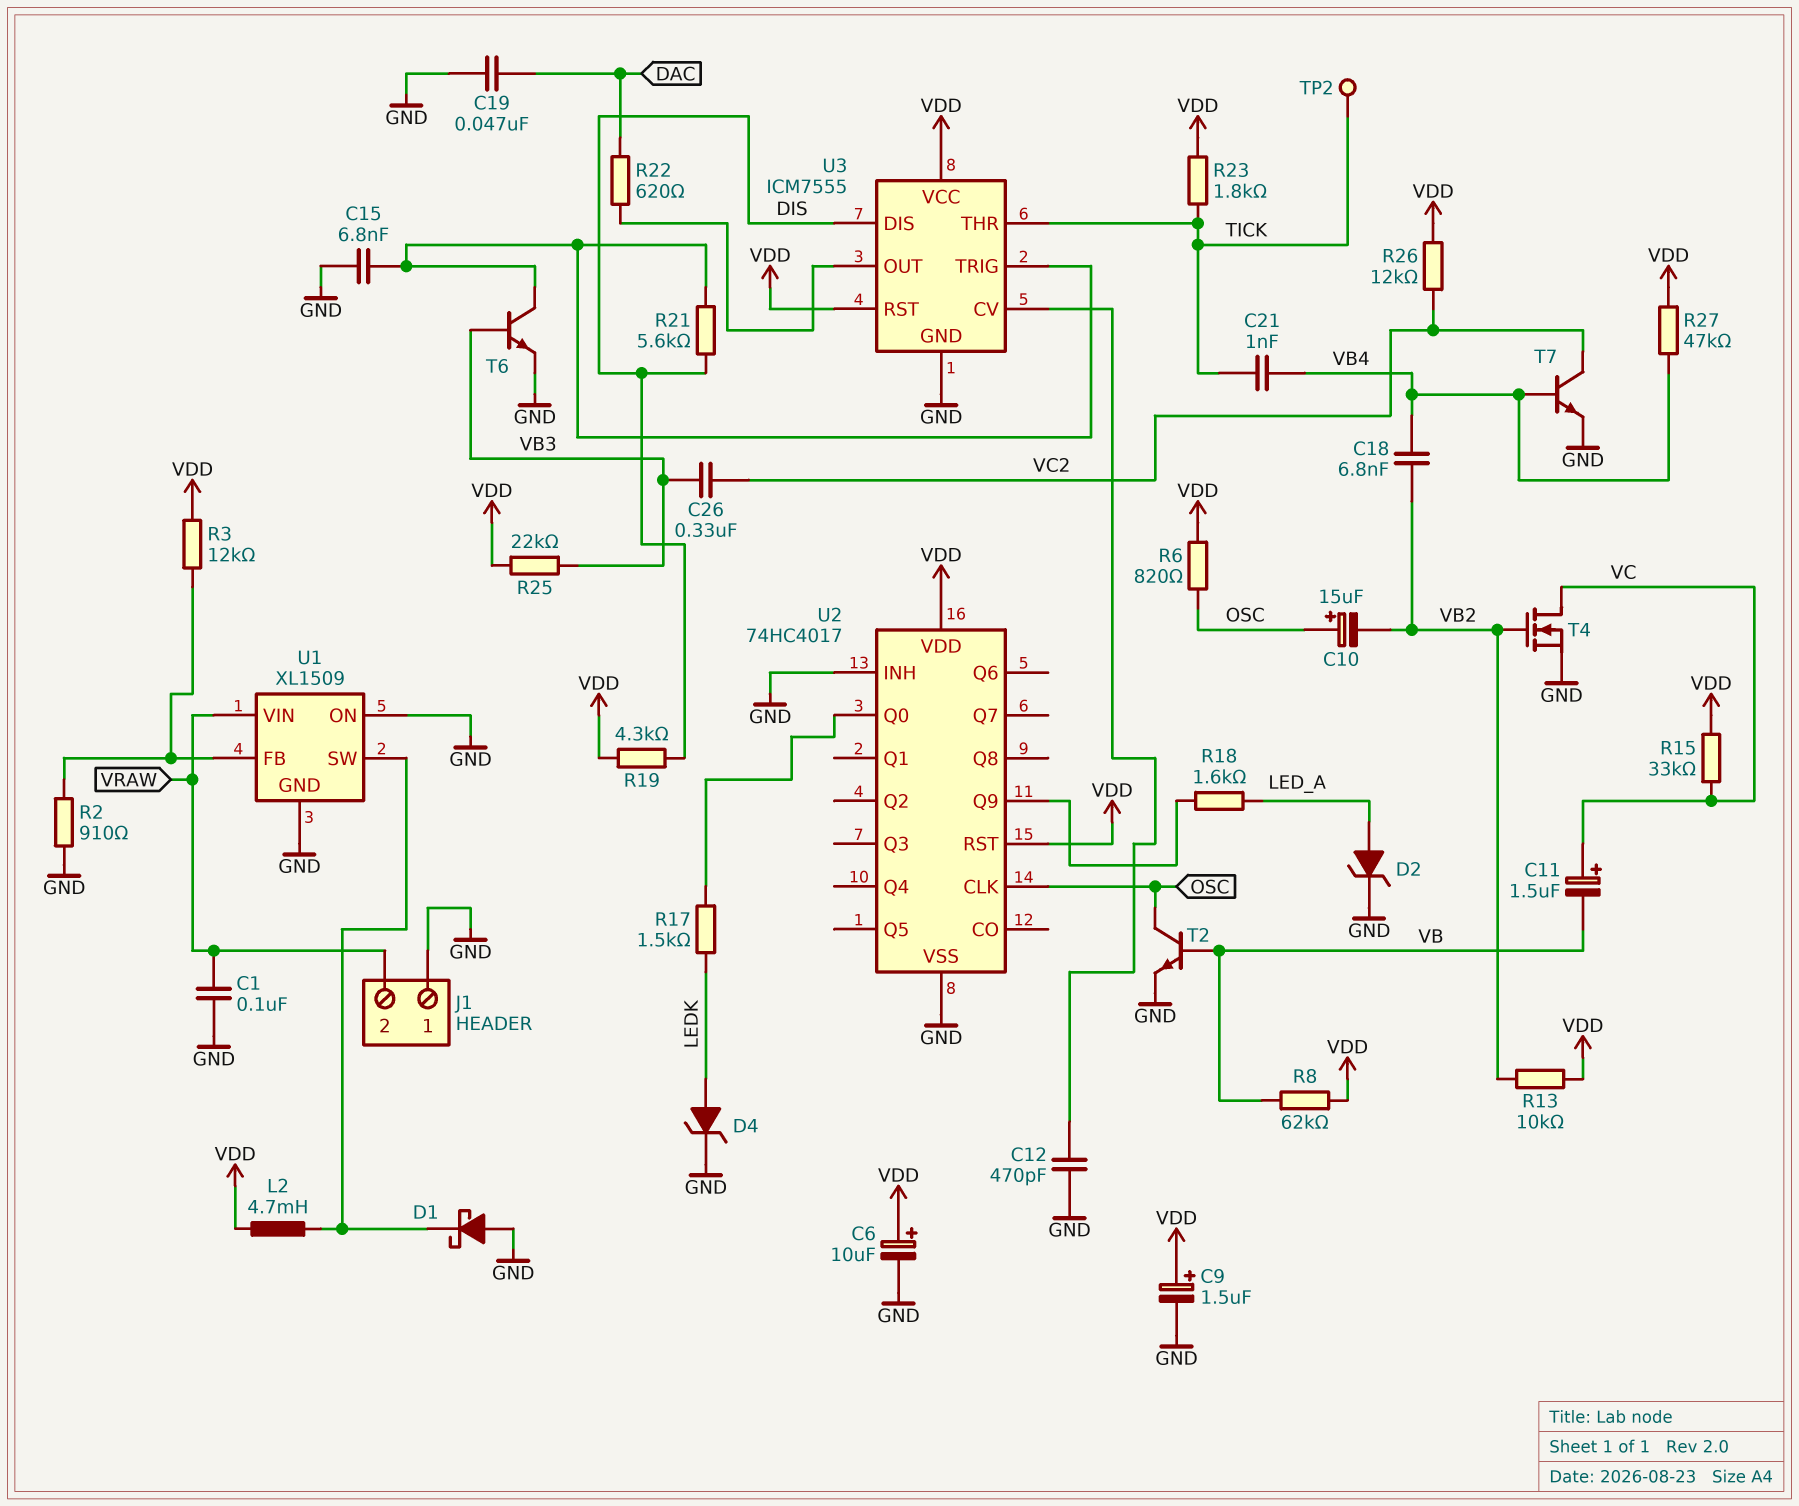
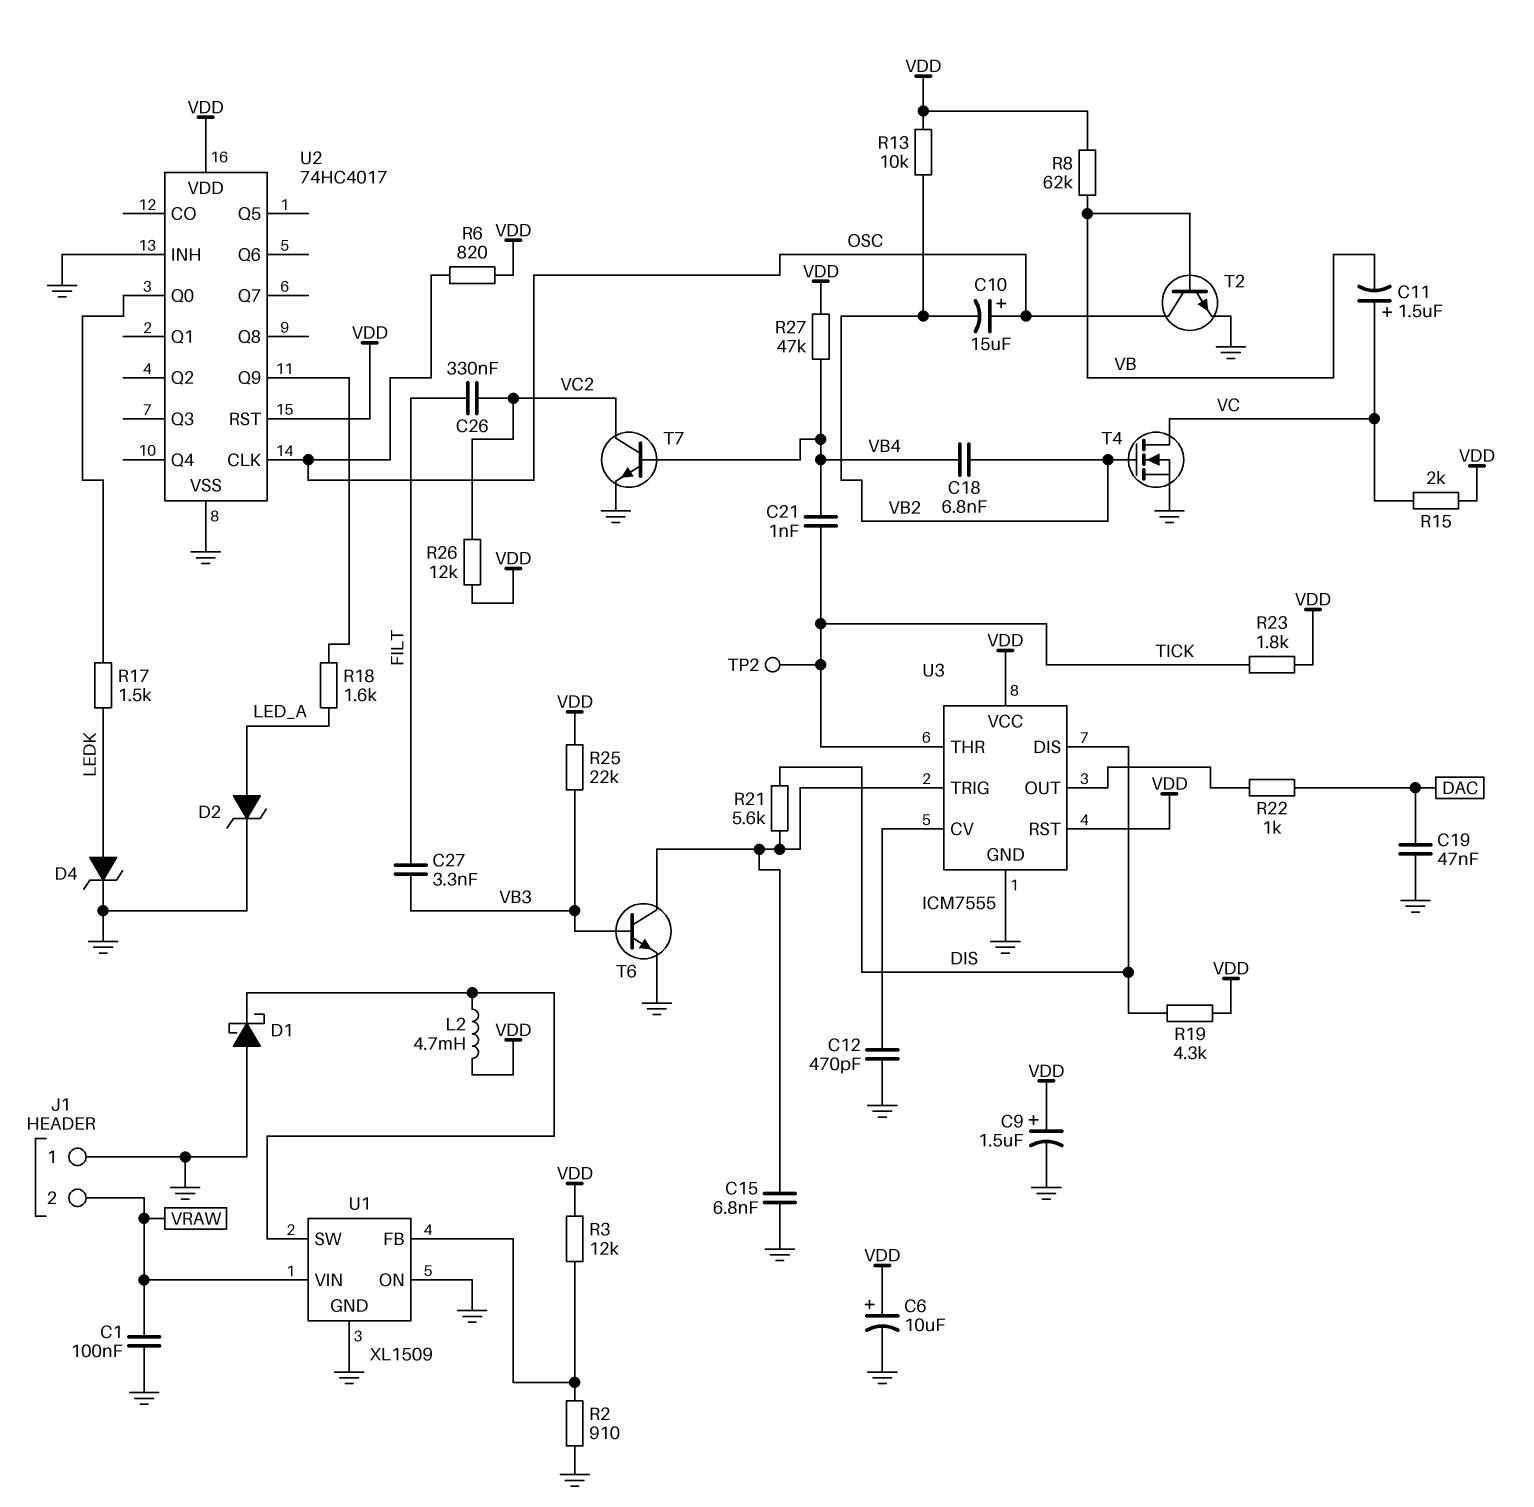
C26: 330nF (VB3, VC2) -> 330nF (FILT, VC2)
C27: none -> 3.3nF (FILT, VB3)
R15: 33k (VC, VDD) -> 2k (VC, VDD)
R22: 620 (DAC, U3/OUT) -> 1k (DAC, U3/OUT)

